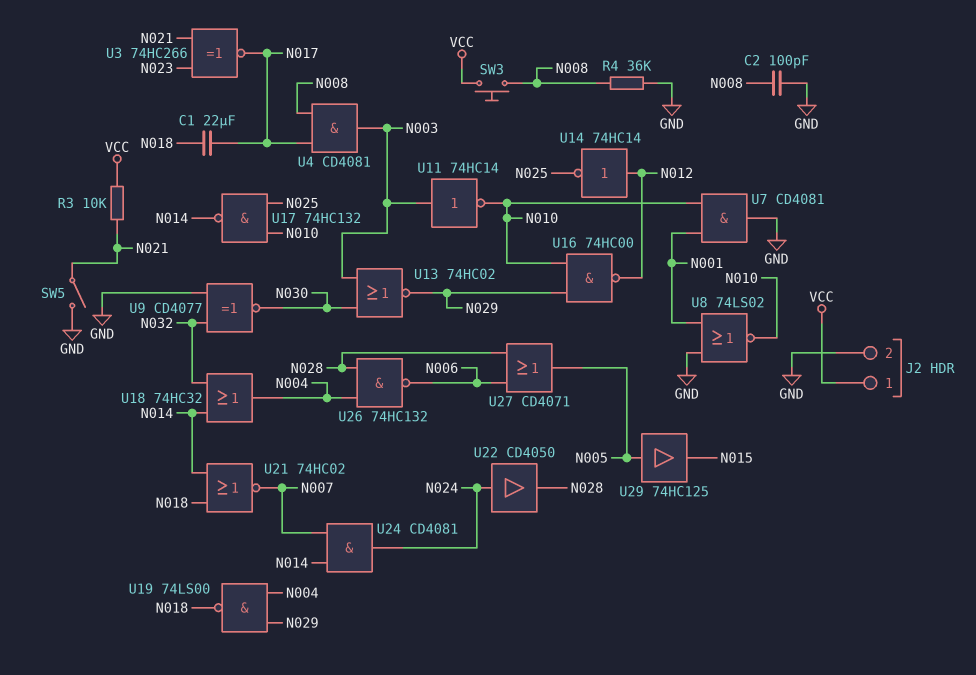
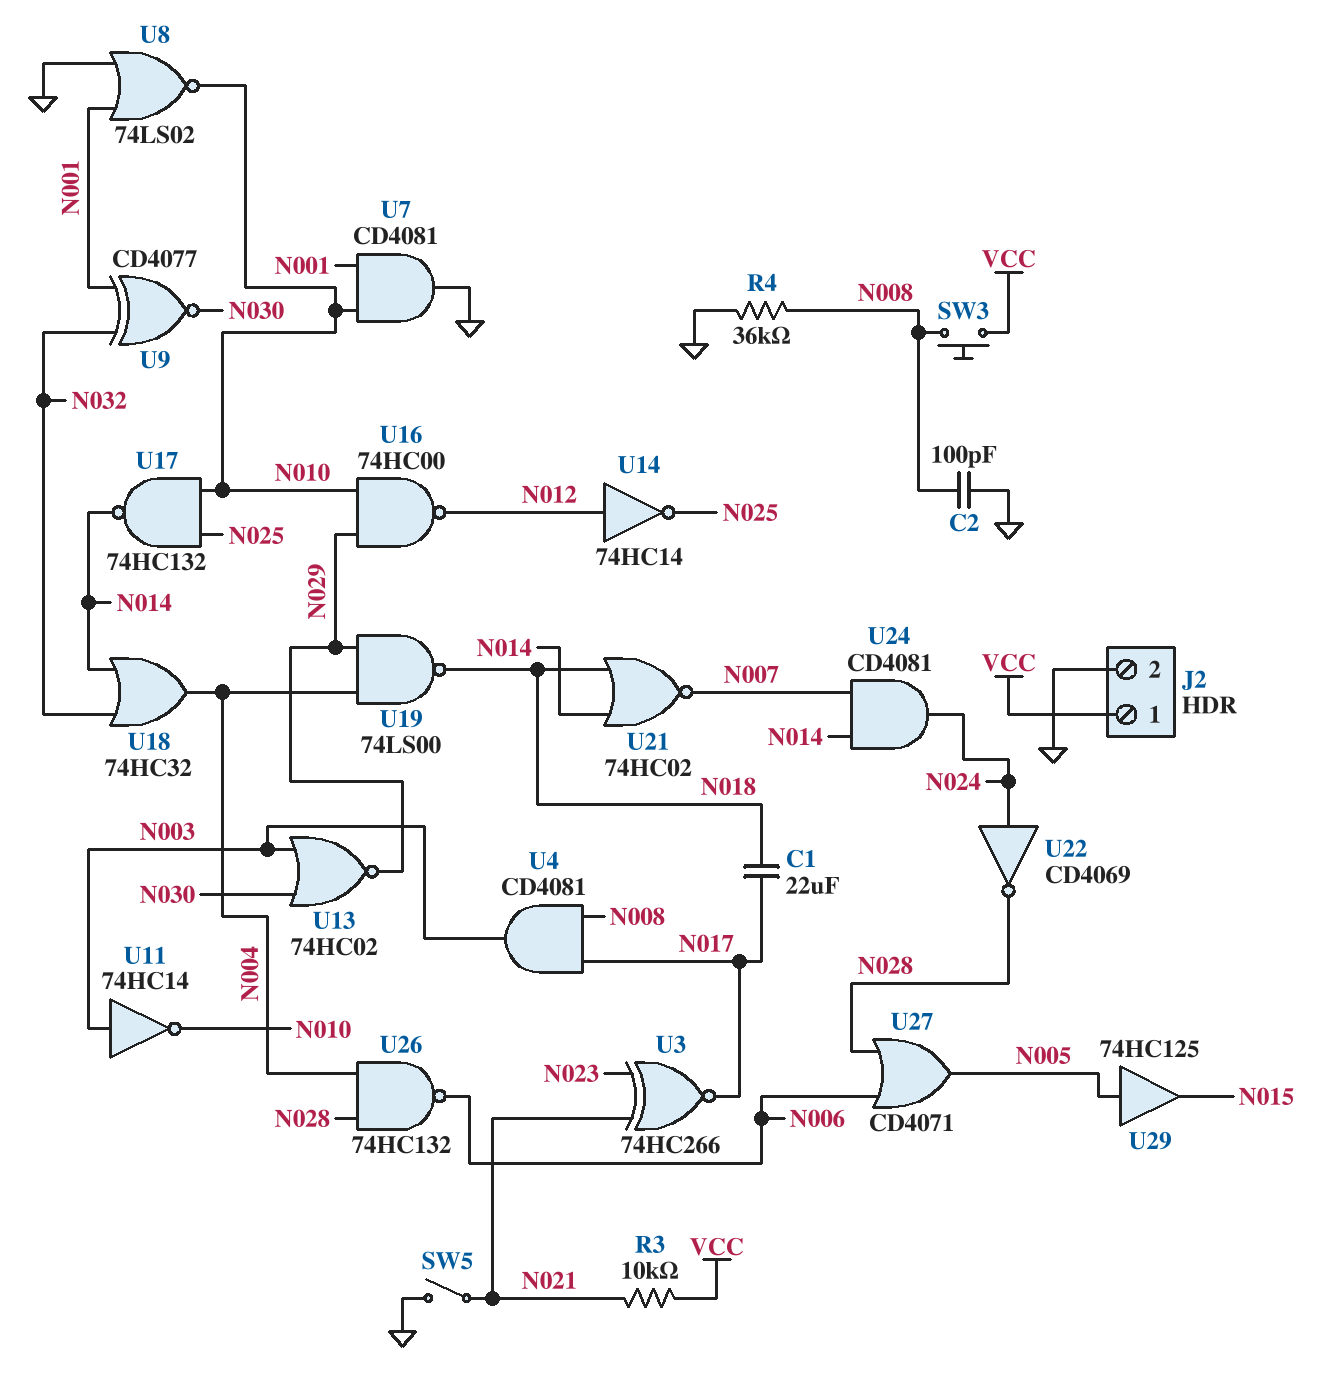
U9: XNOR CD4077 (in GND, in N032, out N030) -> XNOR CD4077 (in N001, in N032, out N030)
U22: buffer CD4050 (in N024, out N028) -> NOT CD4069 (in N024, out N028)

